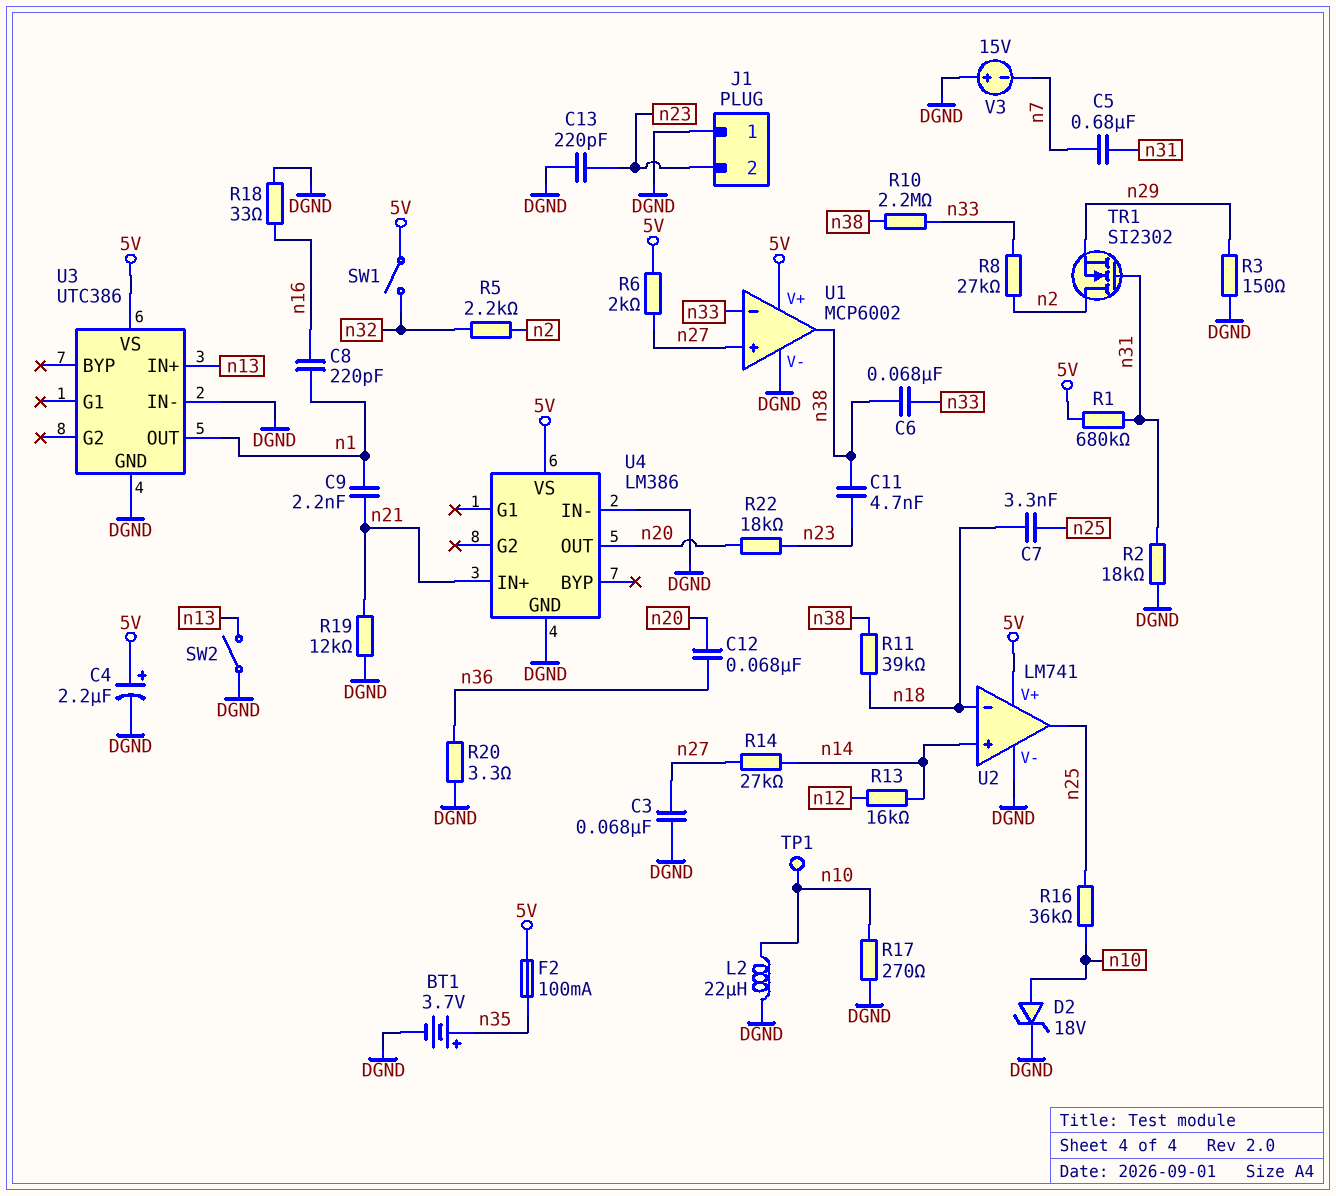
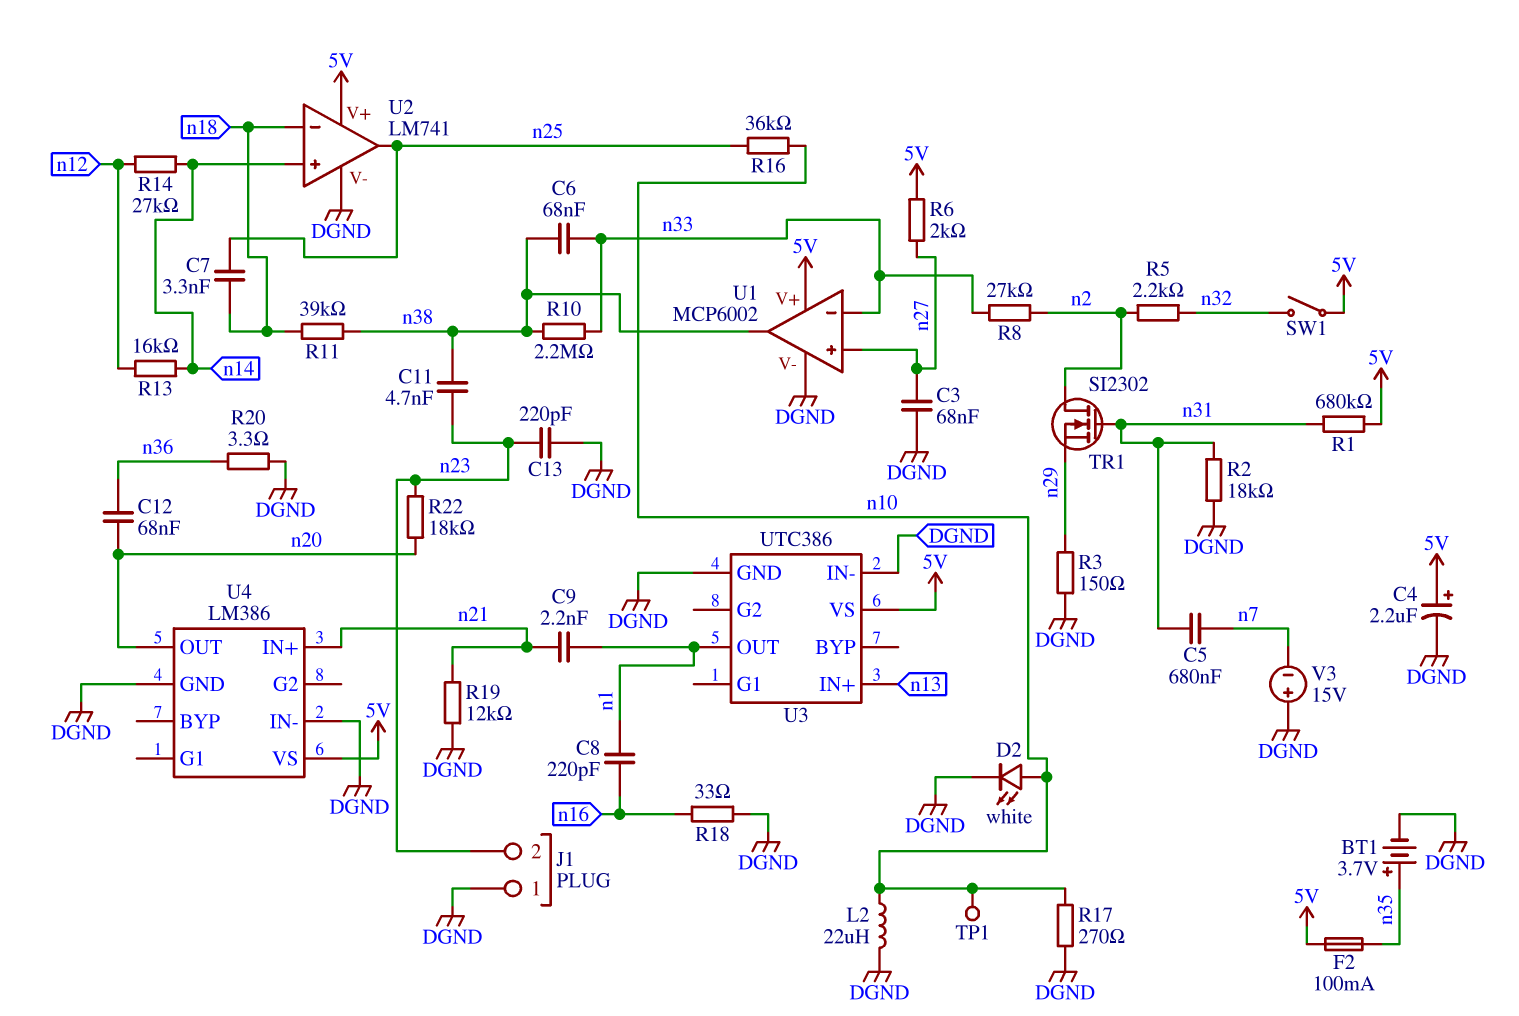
D2: zener 18V (A n10, K DGND) -> LED white (A n10, K DGND)
R14: 27k (n14, n27) -> 27k (n12, n14)
SW2: switch (DGND, n13) -> none

